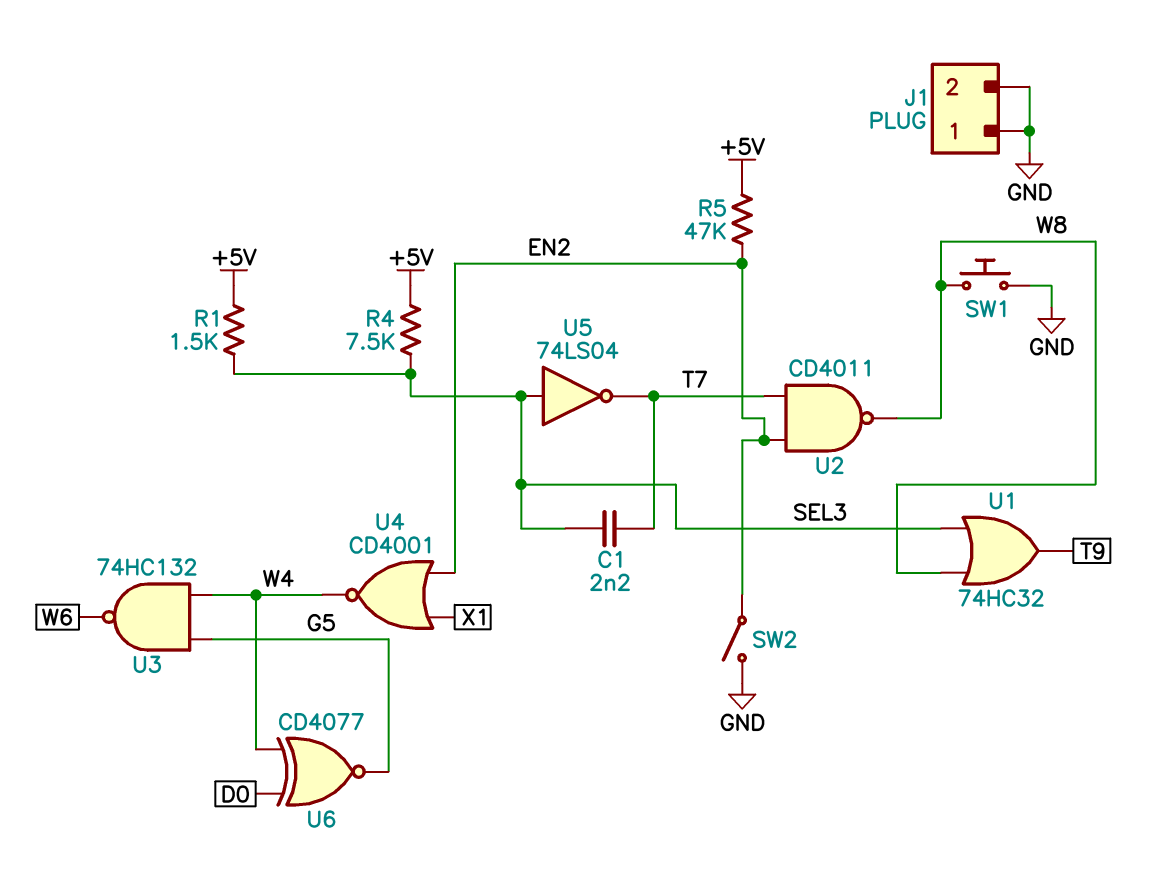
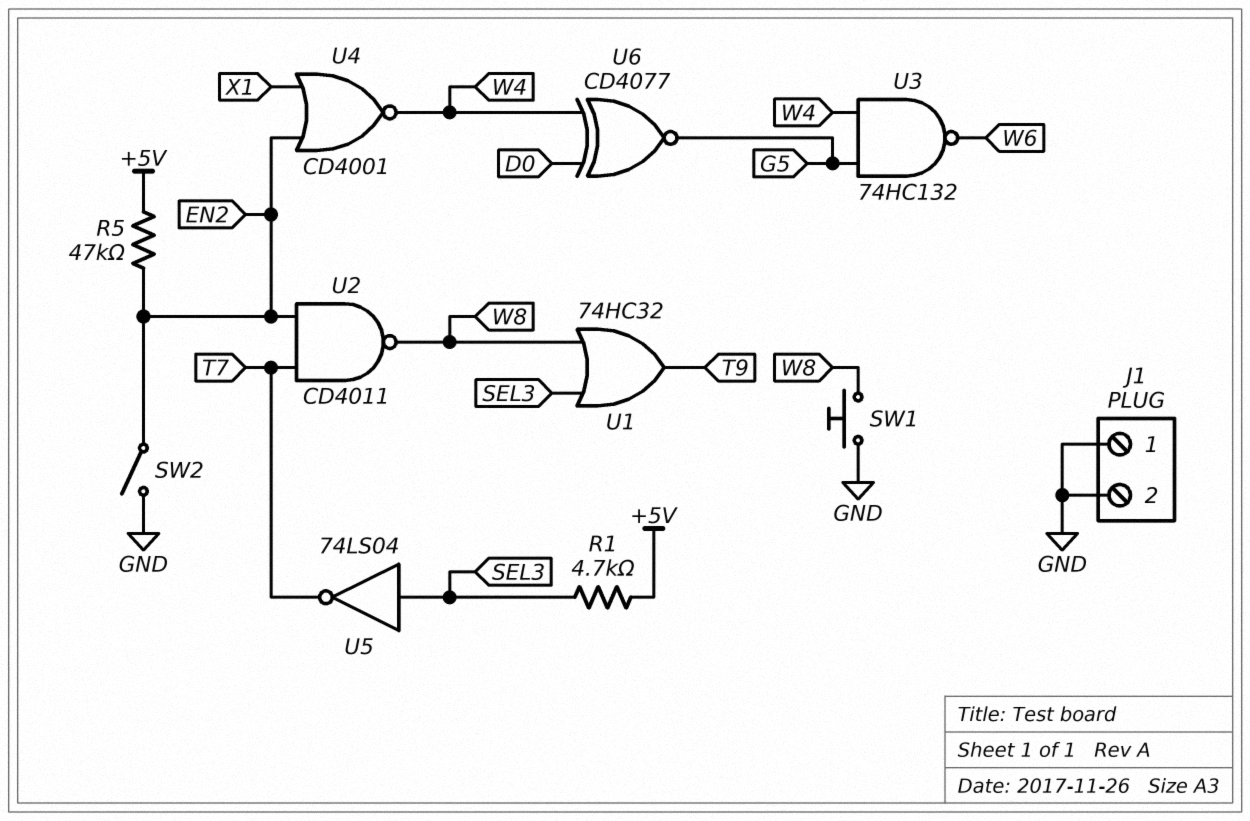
C1: 2.2nF (SEL3, T7) -> none
R1: 1.5k (+5V, SEL3) -> 4.7k (+5V, SEL3)
R4: 7.5k (+5V, SEL3) -> none

